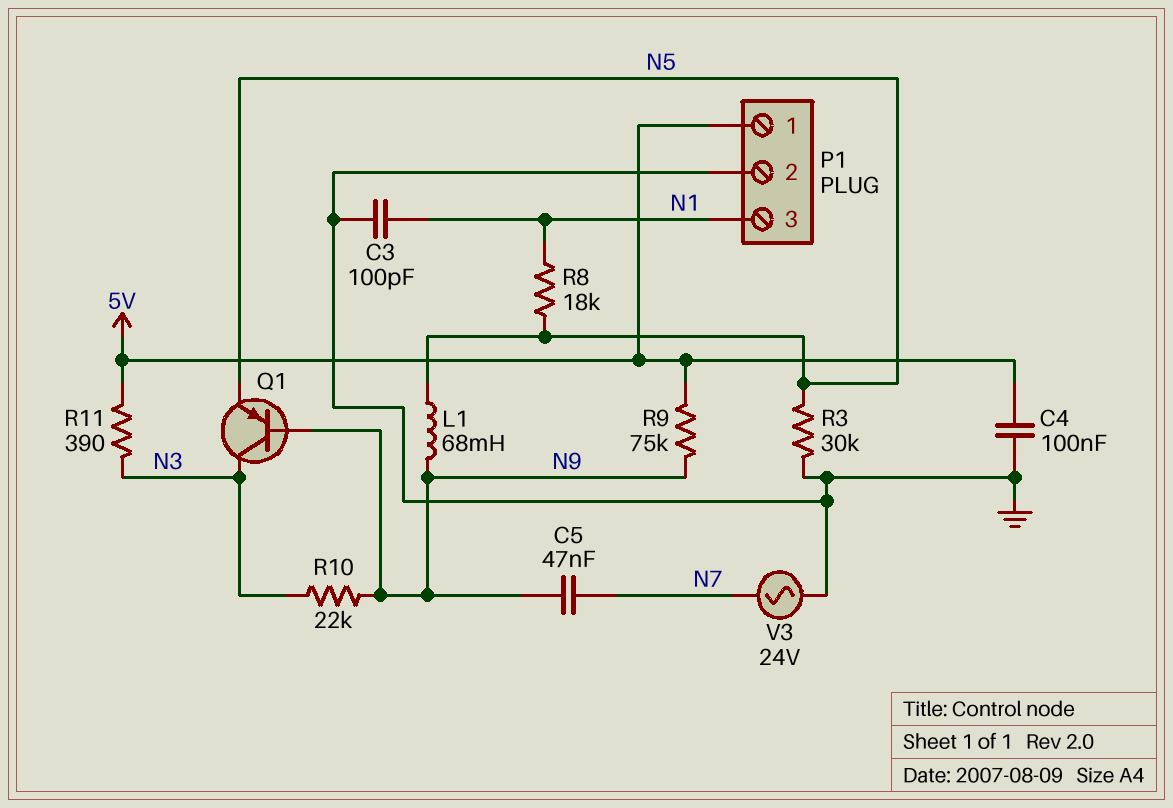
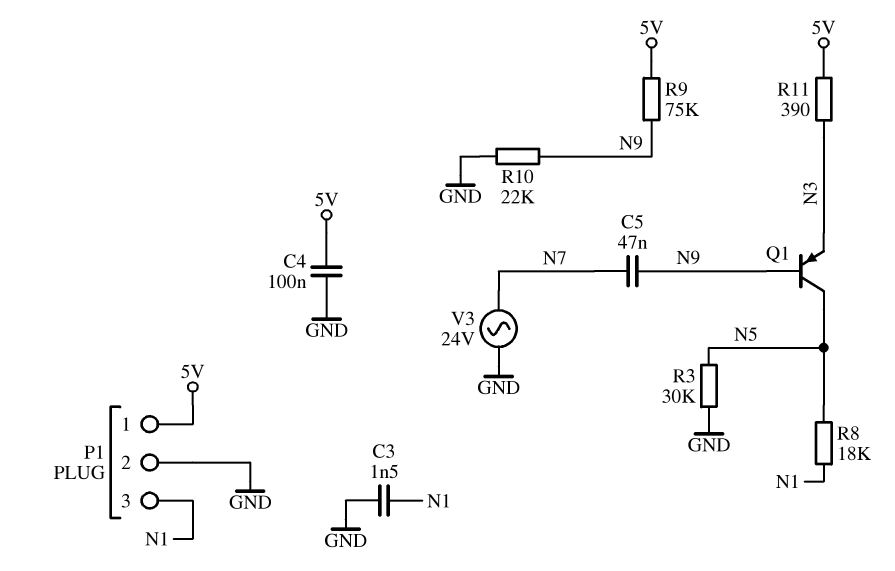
C3: 100pF (GND, N1) -> 1.5nF (GND, N1)
L1: 68mH (N5, N9) -> none
Q1: PNP (B N9, C N3, E N5) -> PNP (B N9, C N5, E N3)
R10: 22k (N3, N9) -> 22k (GND, N9)

